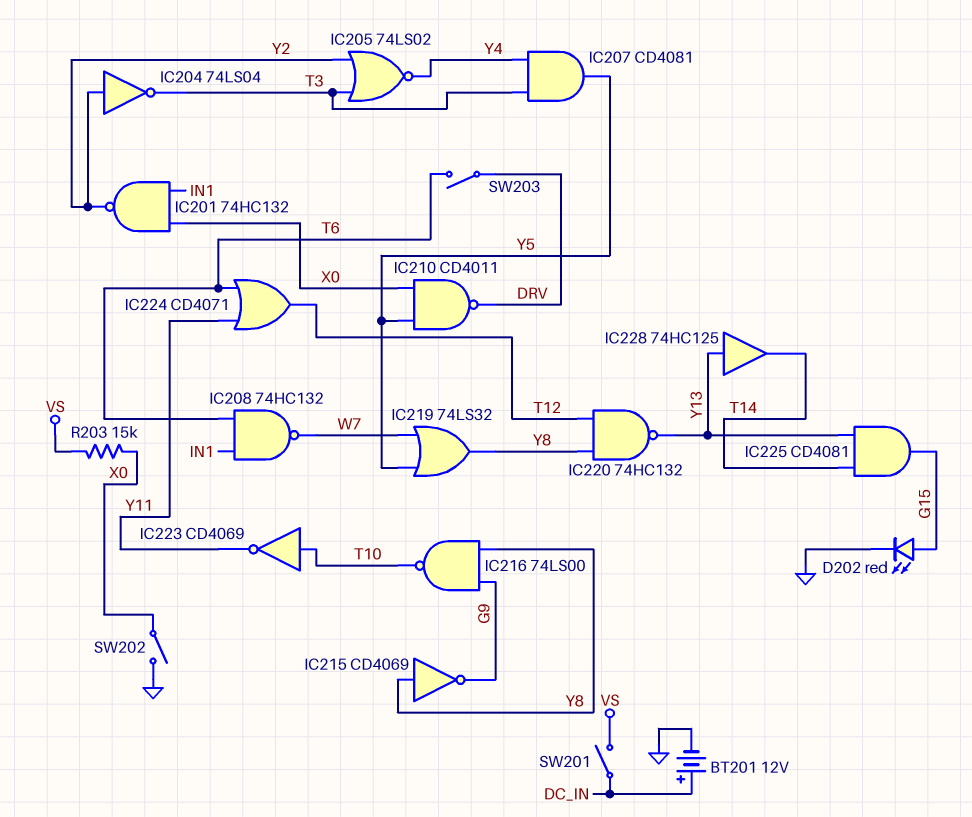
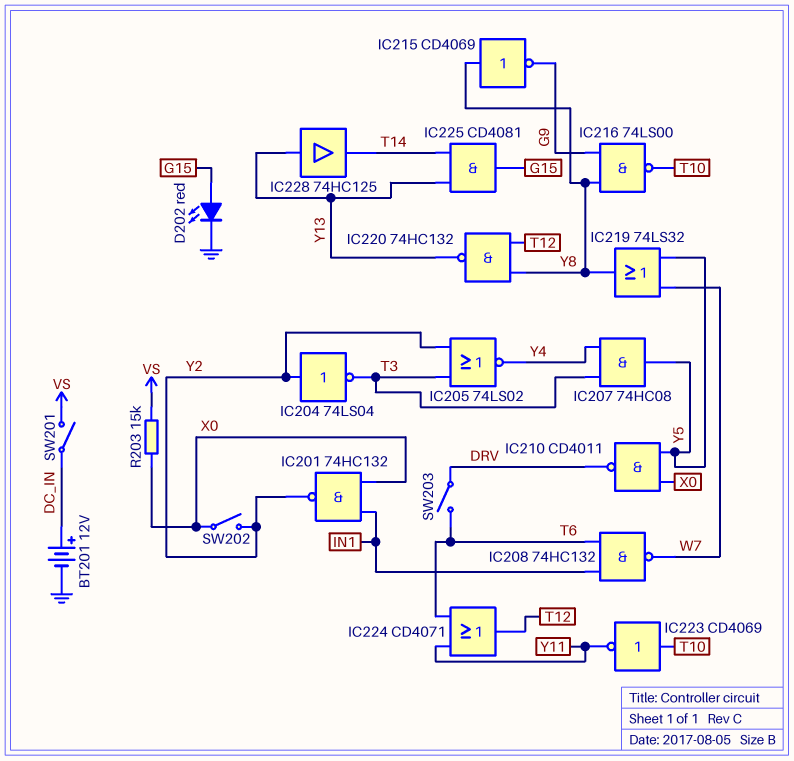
IC207: AND CD4081 (in T3, in Y4, out Y5) -> AND 74HC08 (in T3, in Y4, out Y5)
SW202: switch (GND, X0) -> switch (X0, Y2)

